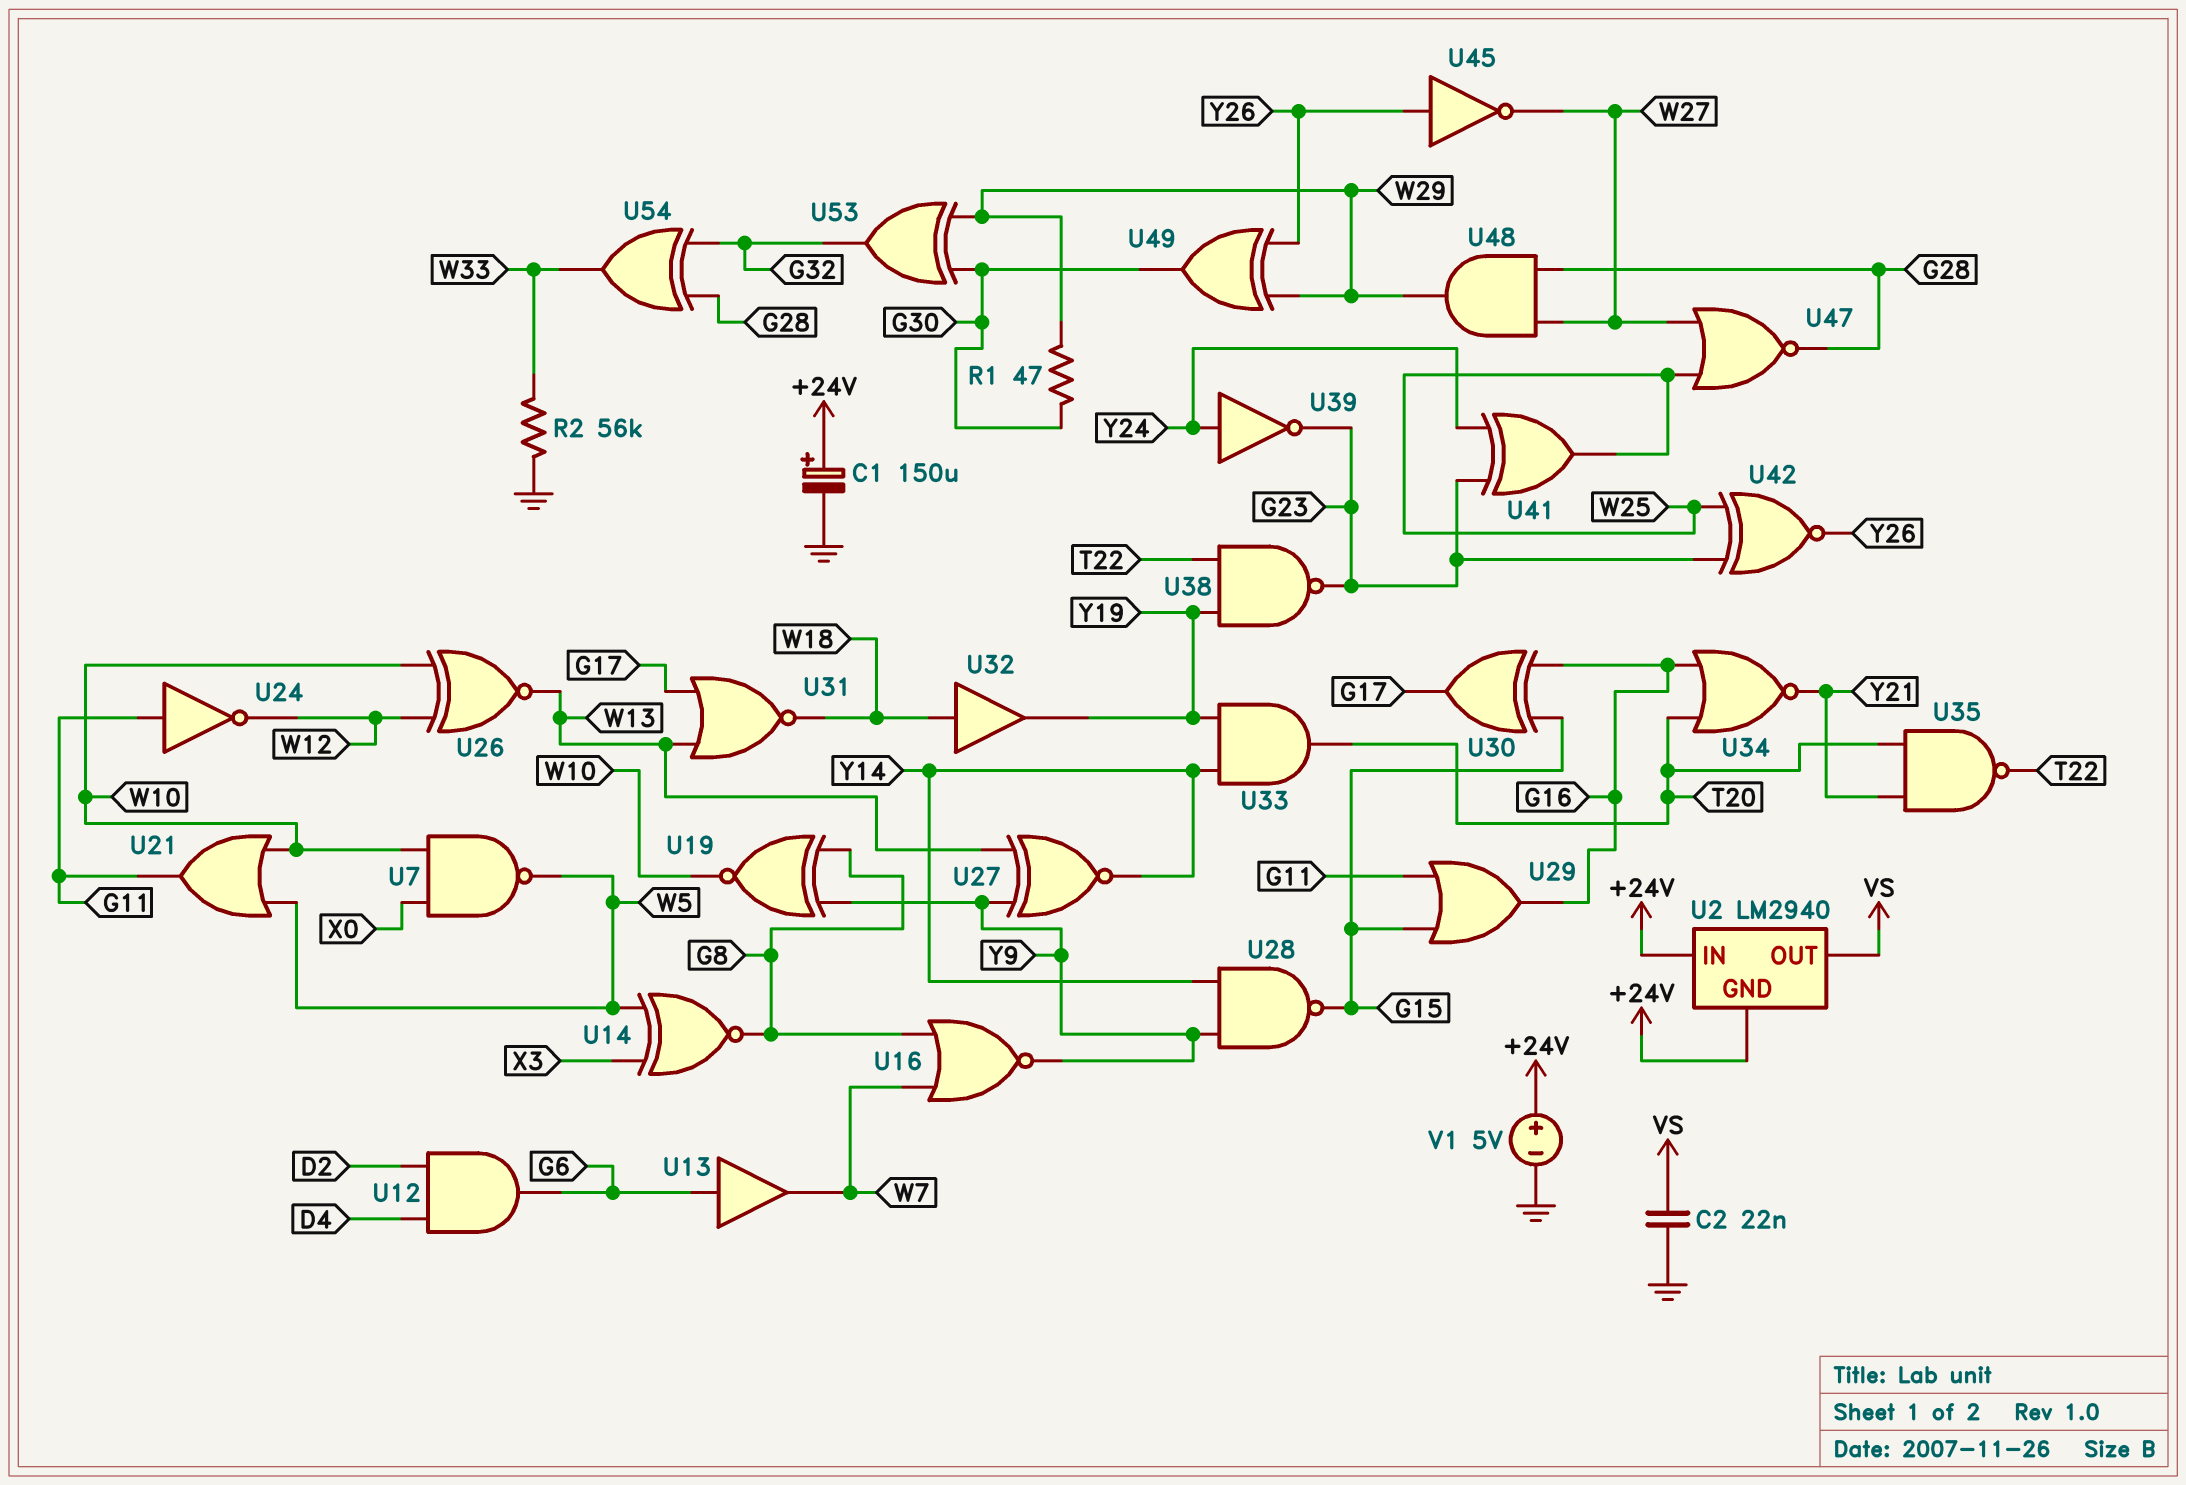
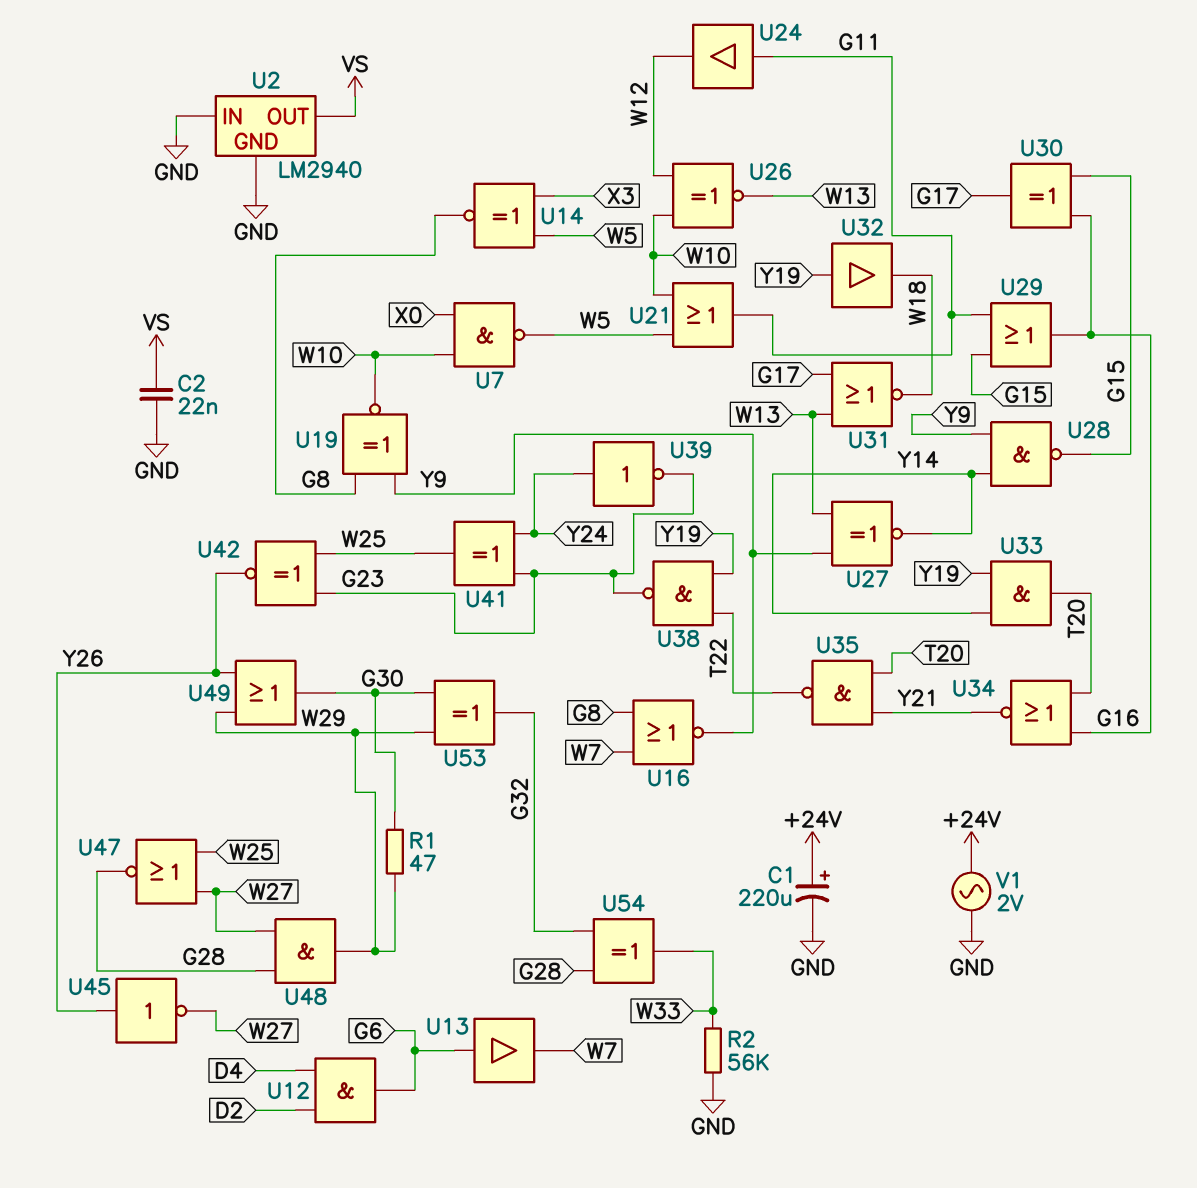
C1: 150uF (plus +24V, minus GND) -> 220uF (plus +24V, minus GND)
U2 pin GND: +24V -> GND
U2 pin IN: +24V -> GND
U24: NOT (in G11, out W12) -> buffer (in G11, out W12)
U32: buffer (in W18, out Y19) -> buffer (in Y19, out W18)
U49: XOR (in W29, in Y26, out G30) -> OR (in W29, in Y26, out G30)
V1: 5V (plus +24V, minus GND) -> AC 2V (+24V, GND)

